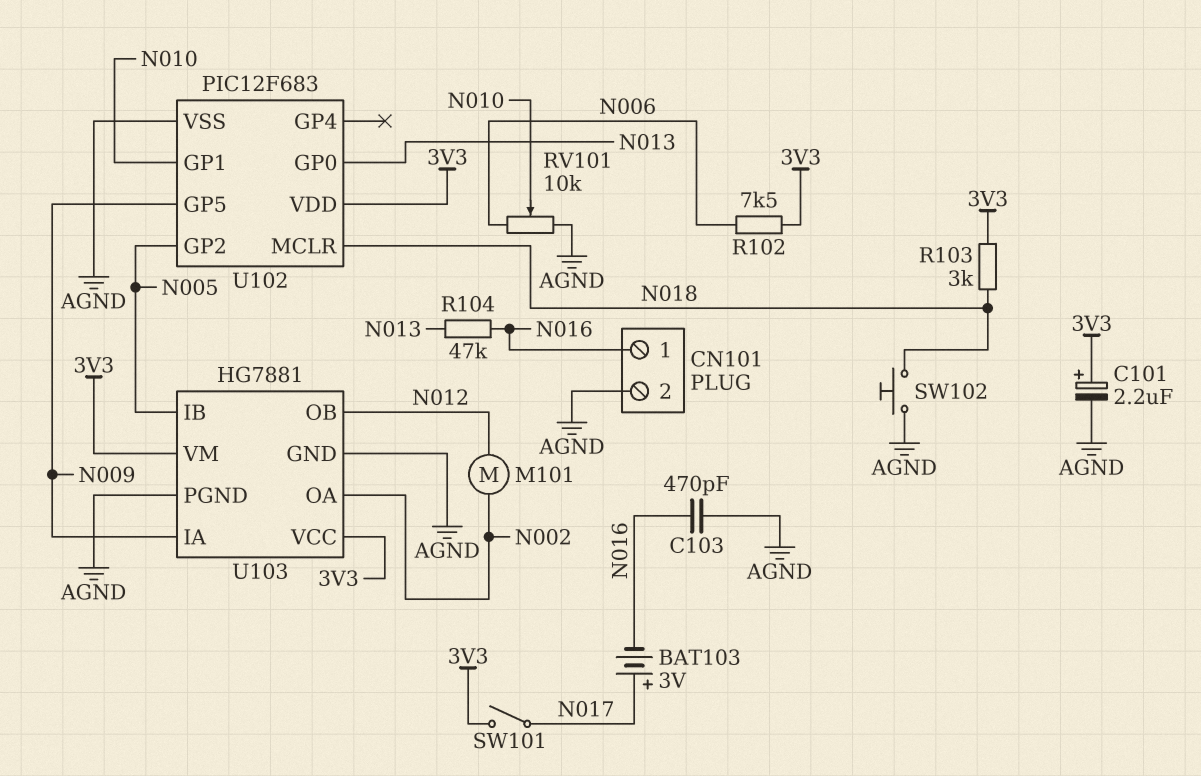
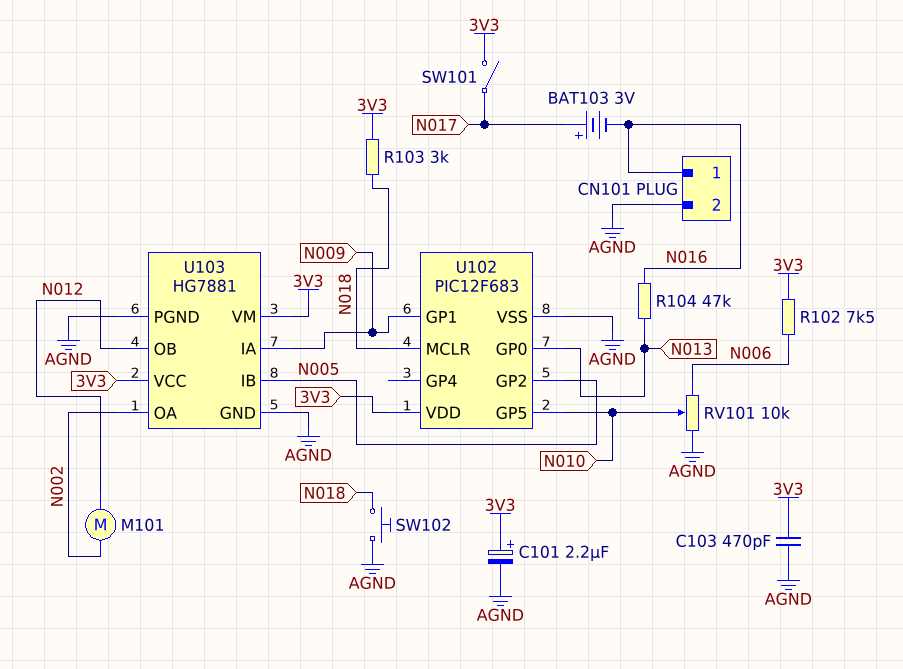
C103: 470pF (AGND, N016) -> 470pF (3V3, AGND)
U102 pin GP1: N010 -> N009
U102 pin GP5: N009 -> N010

